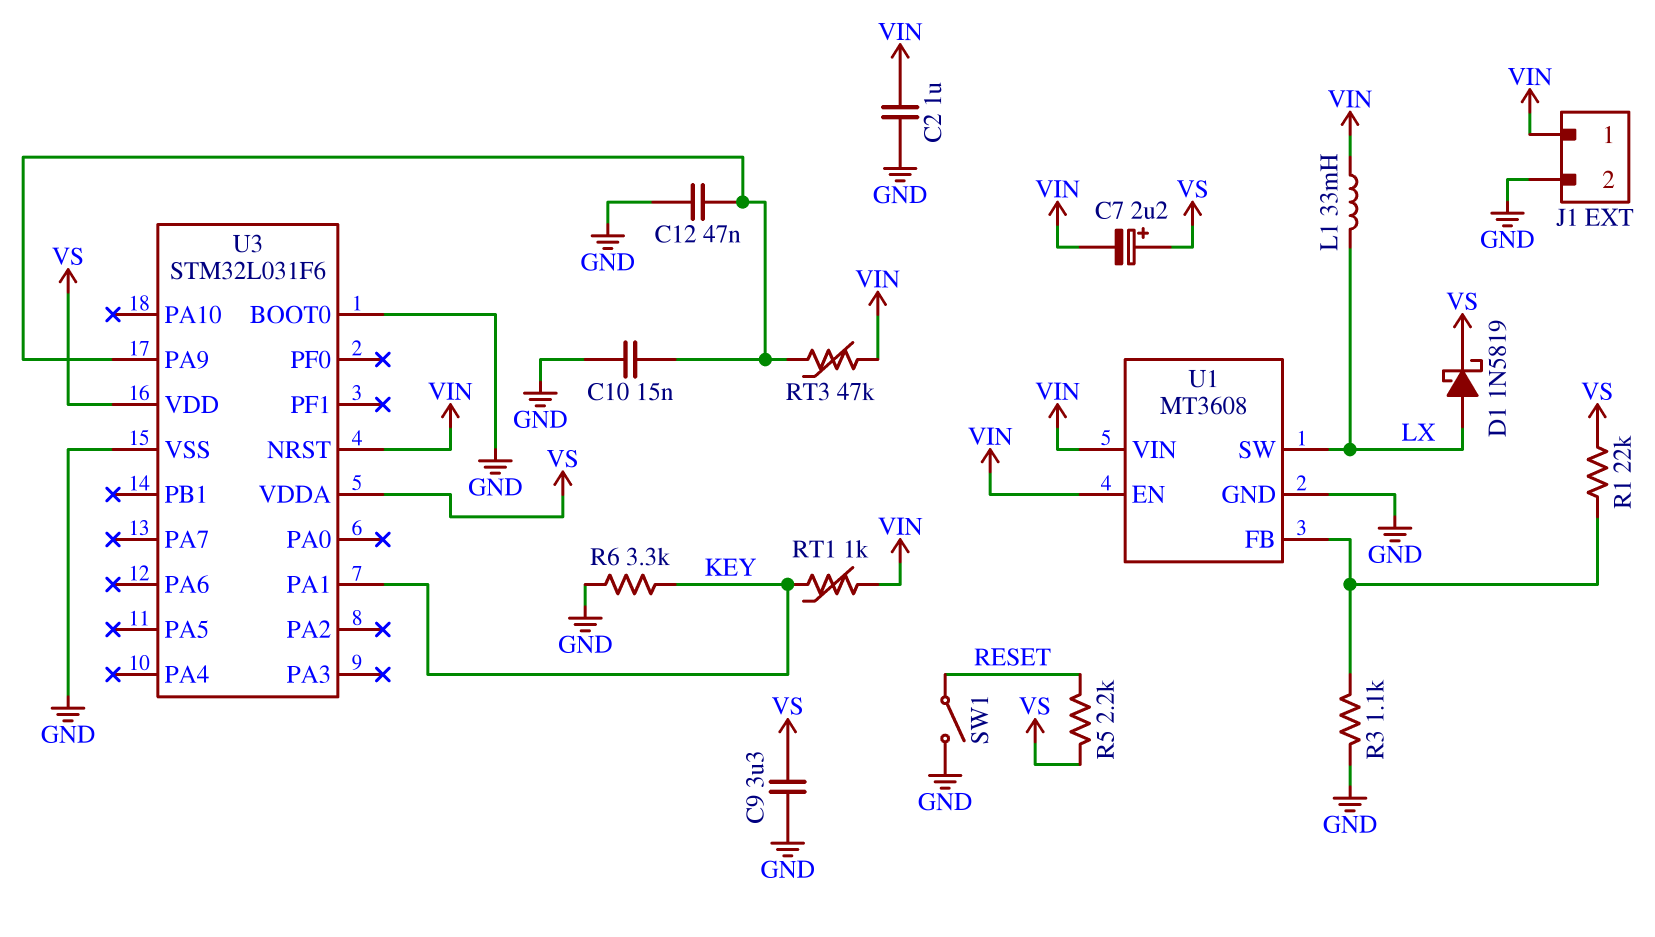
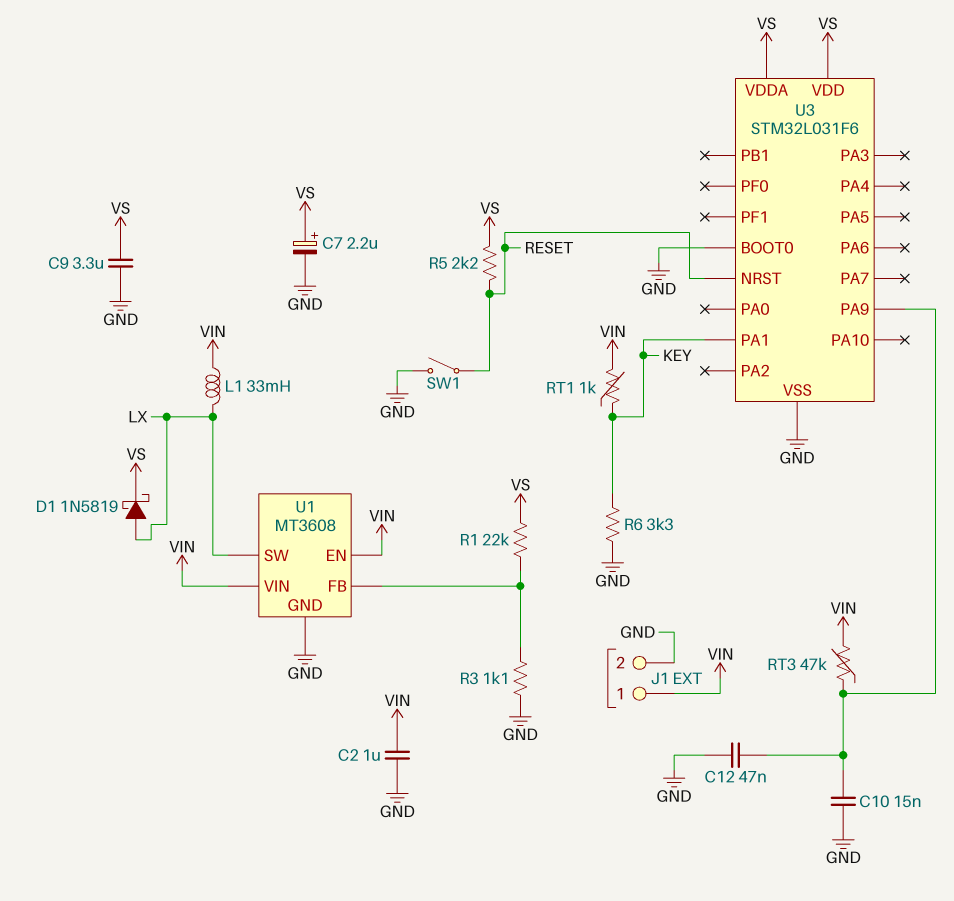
C7: 2.2uF (plus VS, minus VIN) -> 2.2uF (plus VS, minus GND)
U3 pin NRST: VIN -> RESET

